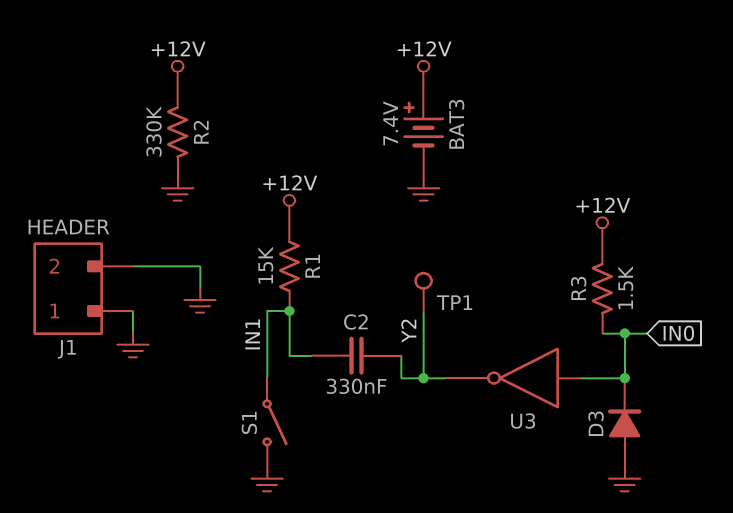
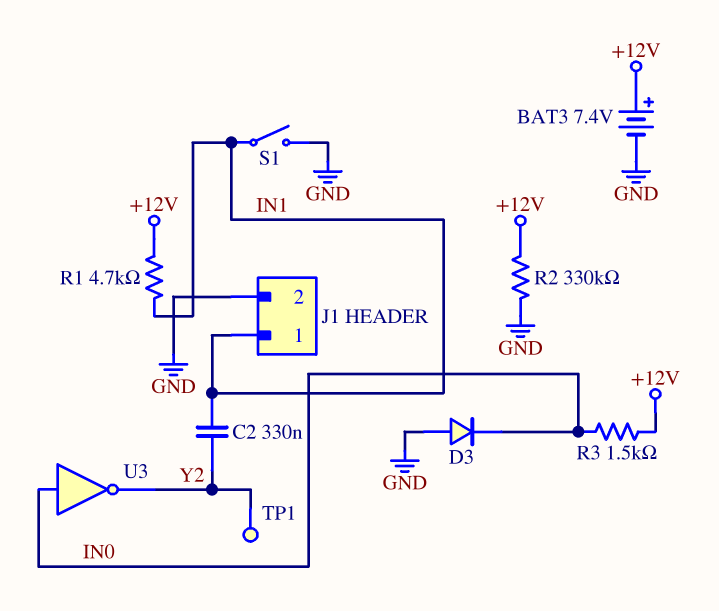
J1 pin 1: GND -> IN1
R1: 15k (+12V, IN1) -> 4.7k (+12V, IN1)

